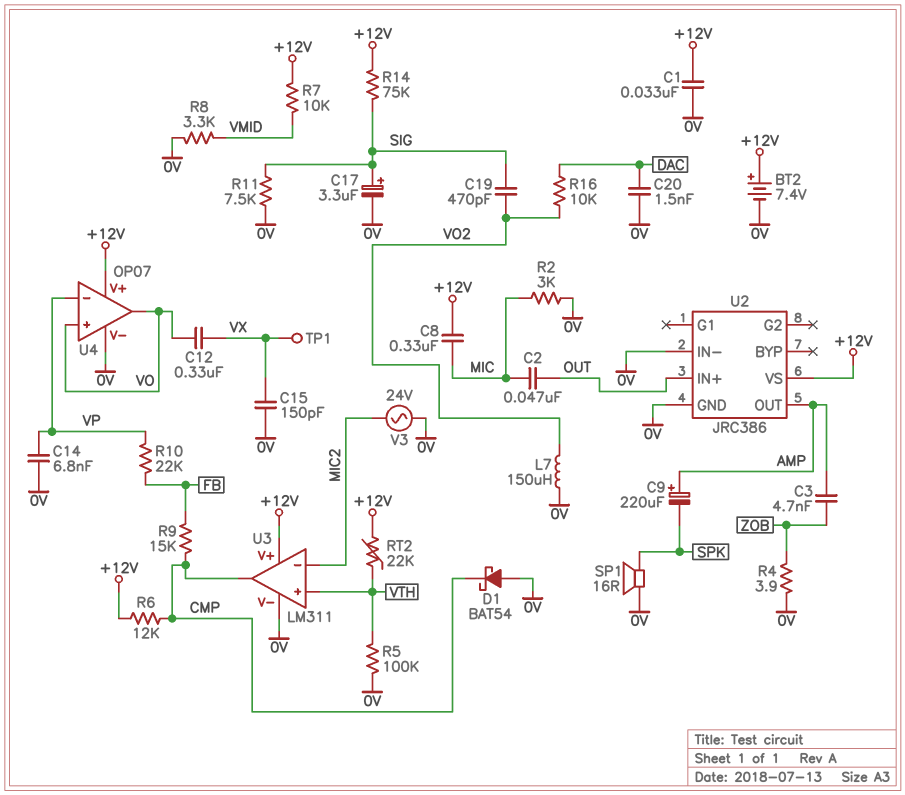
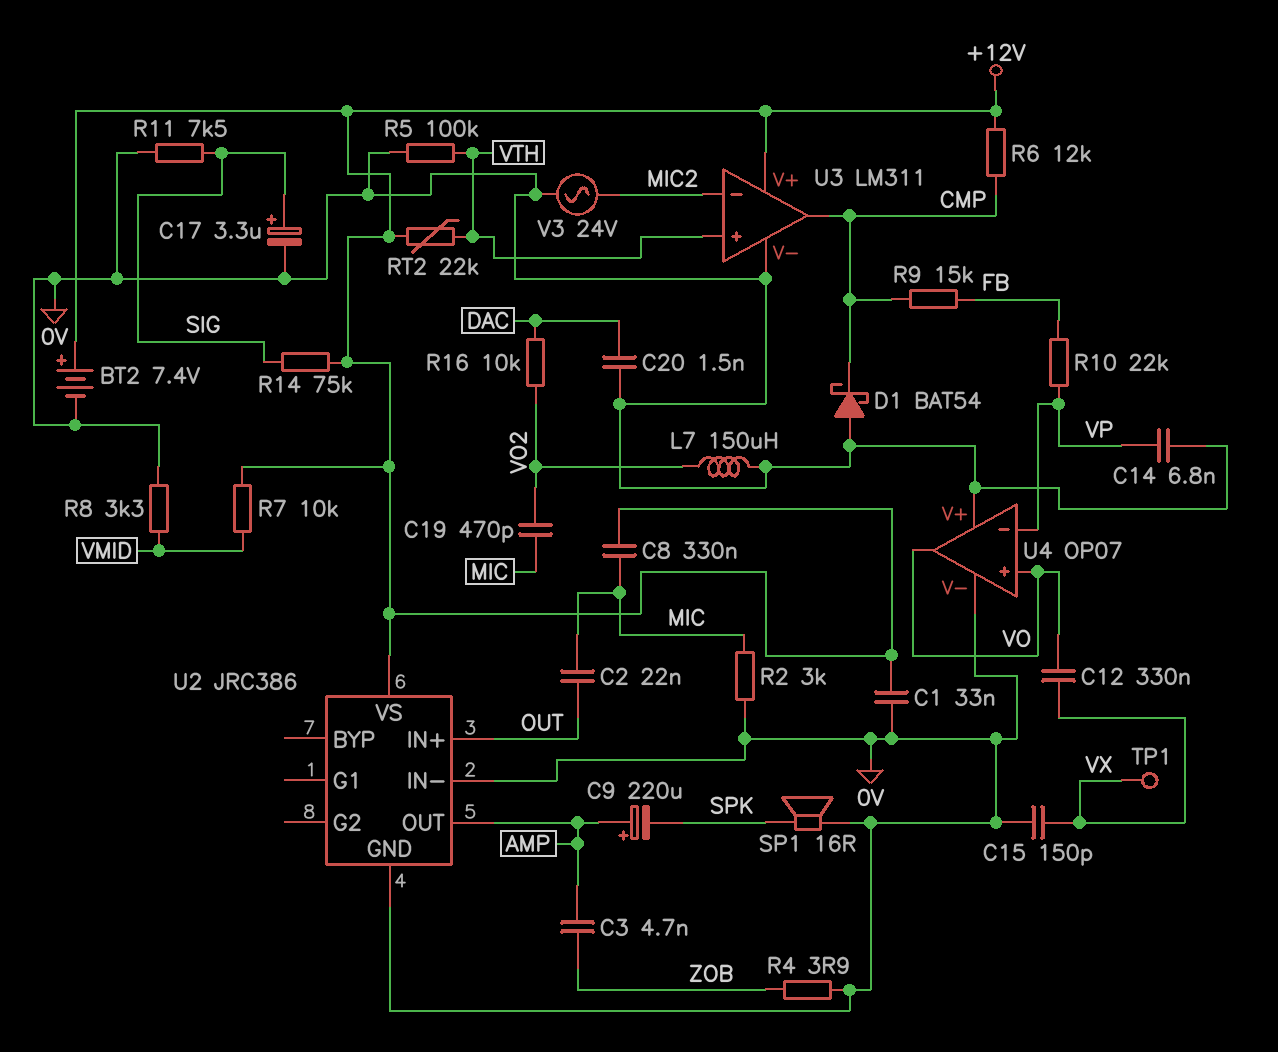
C2: 47nF (MIC, OUT) -> 22nF (MIC, OUT)
C19: 470pF (SIG, VO2) -> 470pF (MIC, VO2)
U4 pin V+: +12V -> 0V

